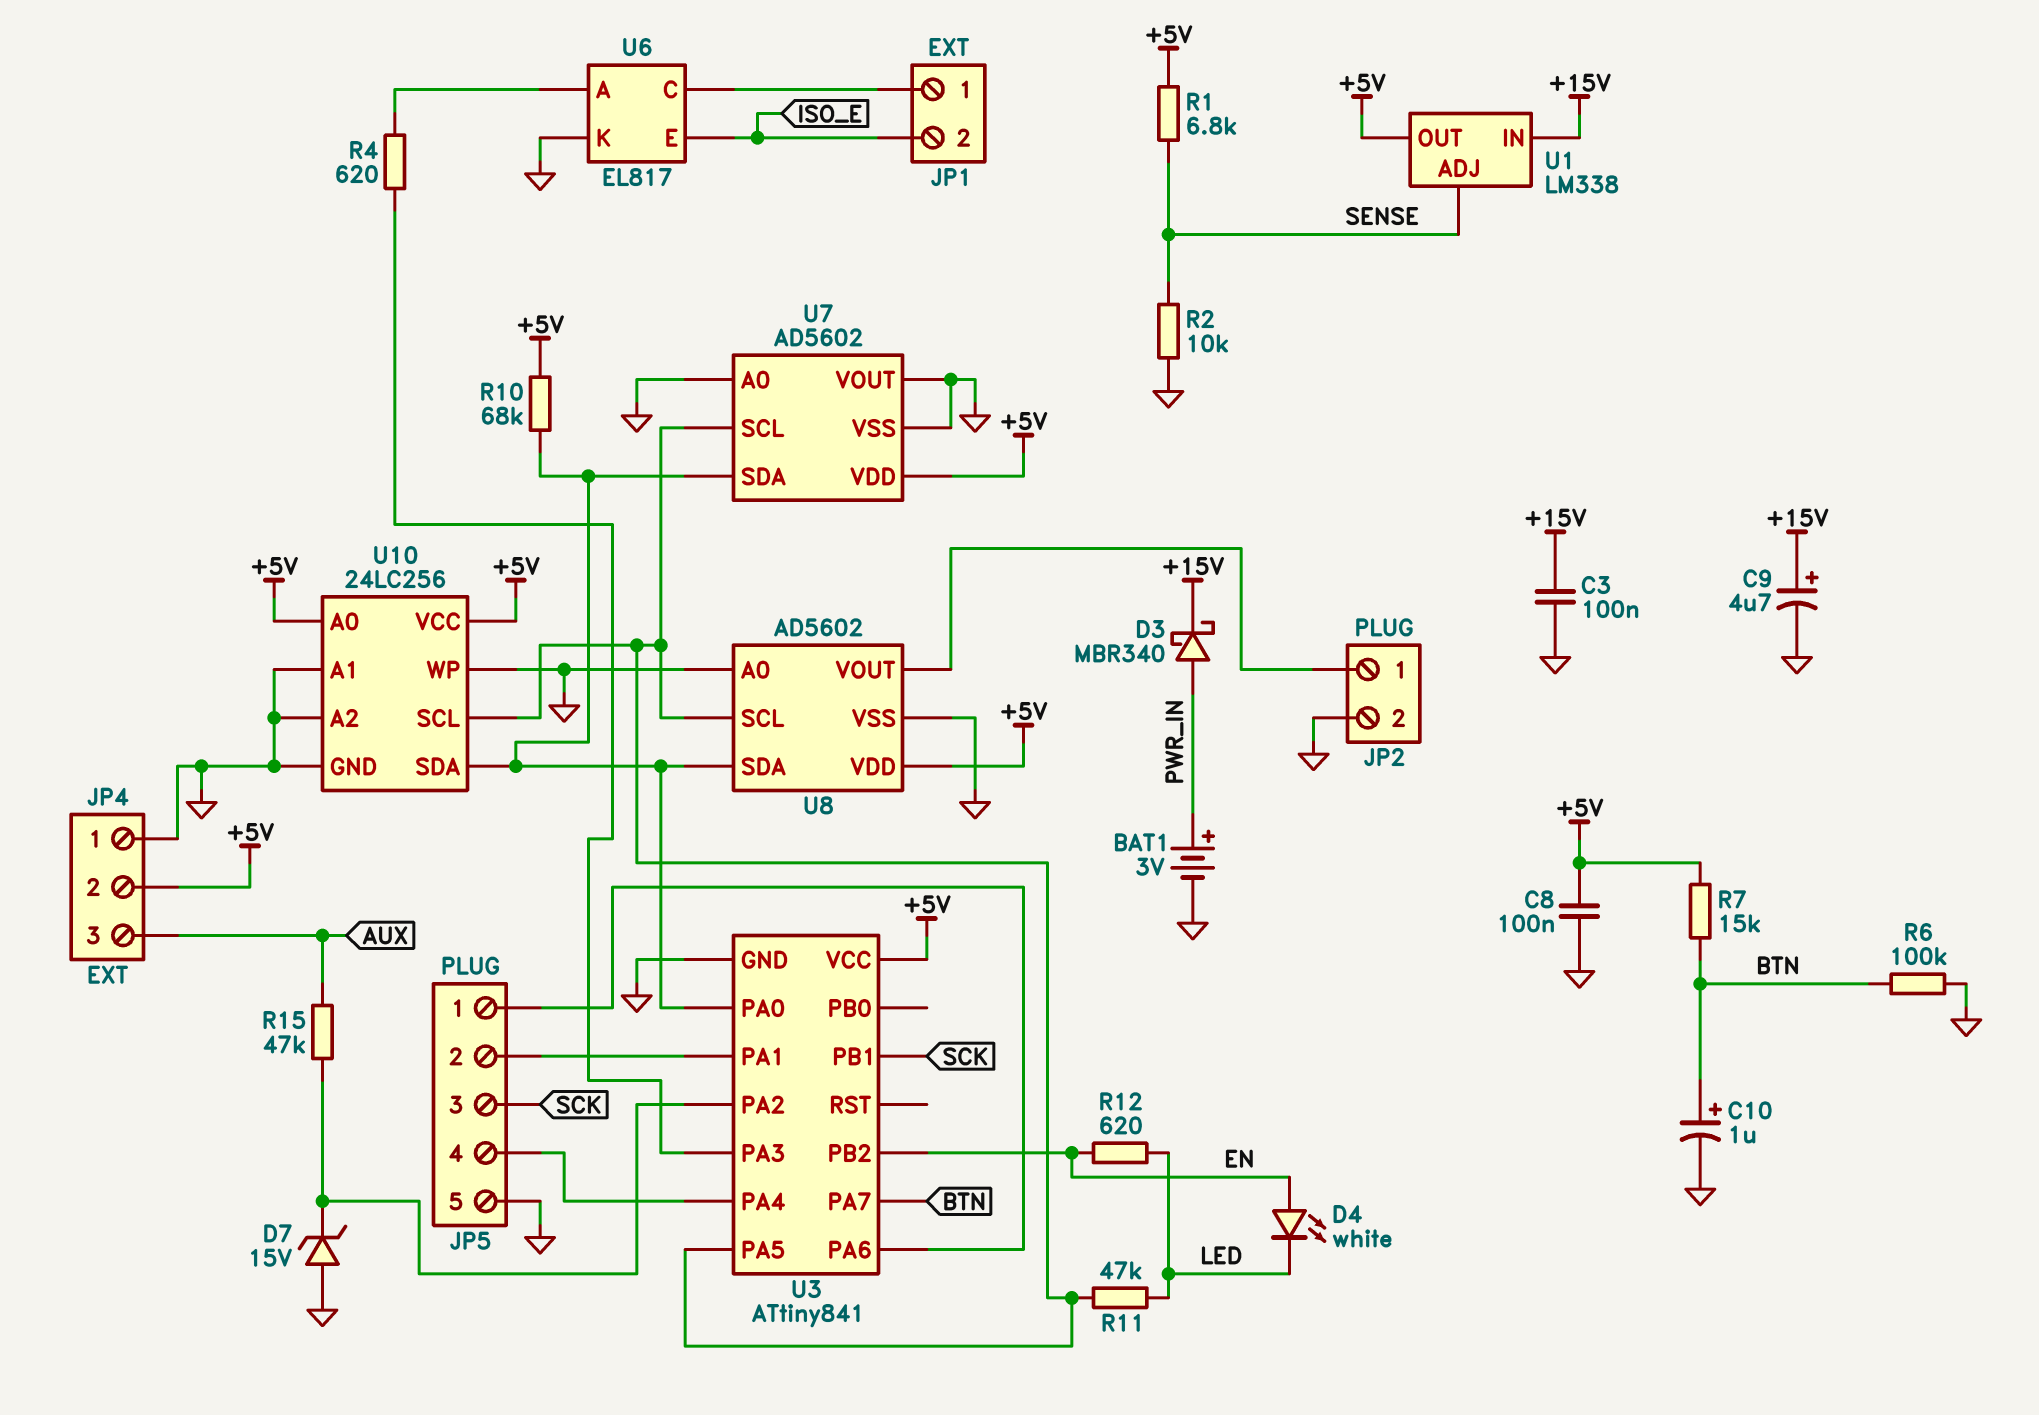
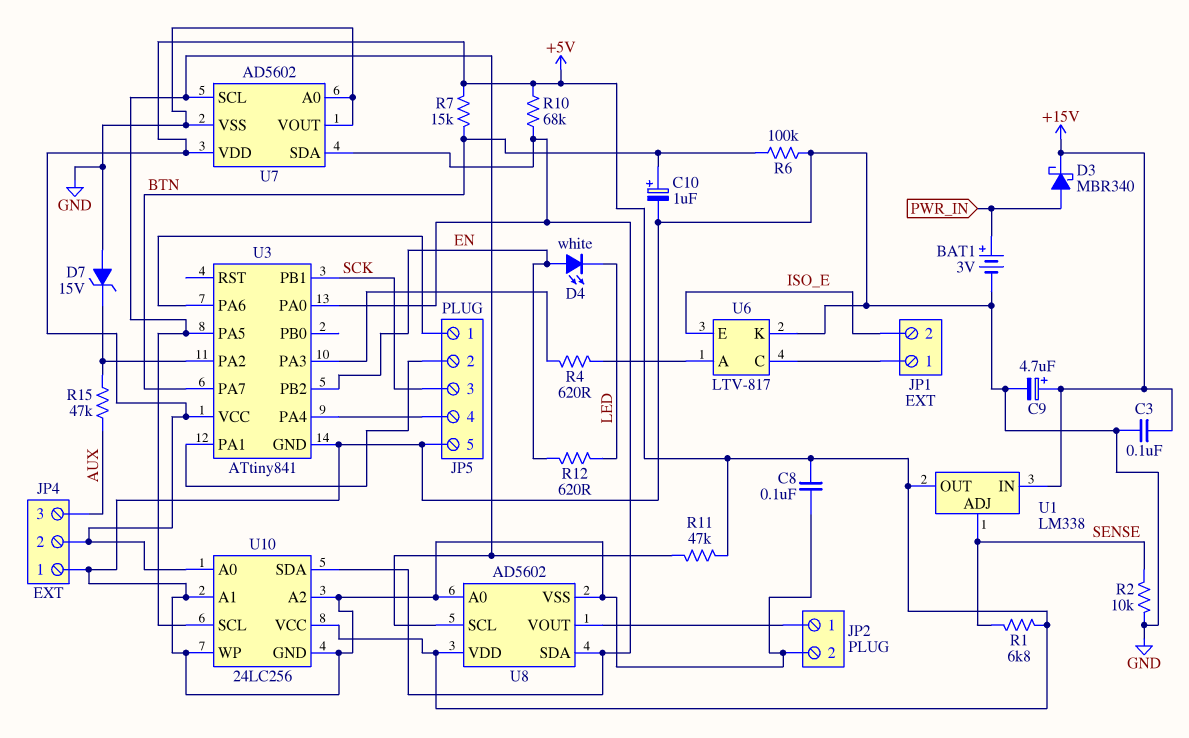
R11: 47k (LED, U3/PA5) -> 47k (+5V, U3/PA5)
U6: EL817 -> LTV-817

